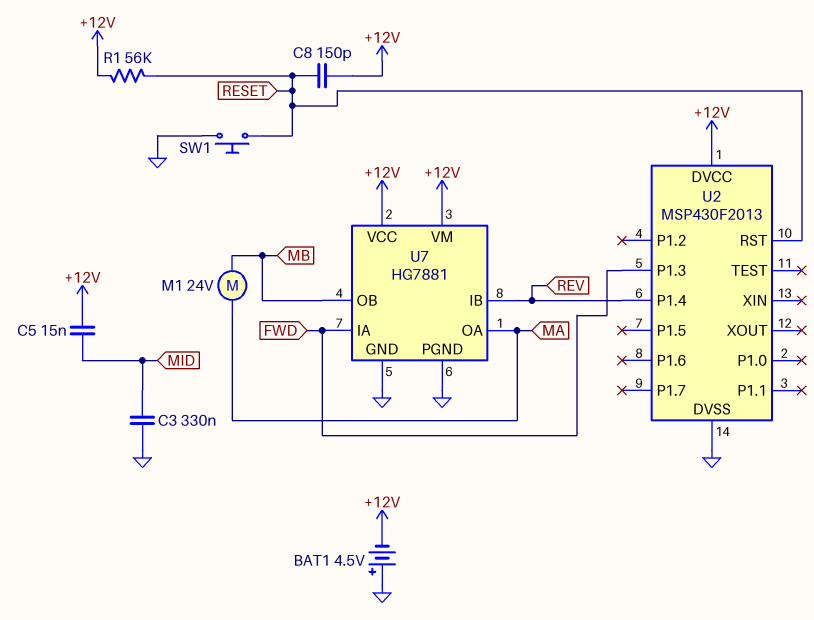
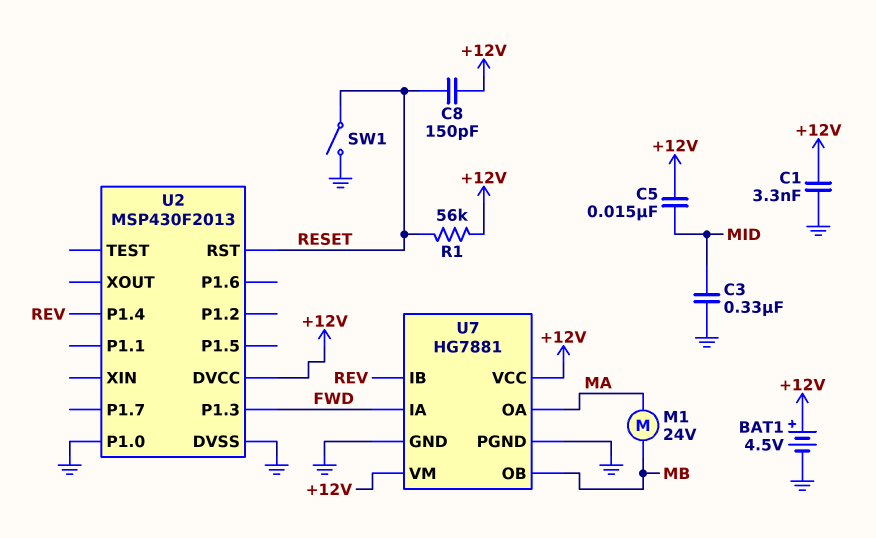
BAT1: 4.5V (plus GND, minus +12V) -> 4.5V (plus +12V, minus GND)
C1: none -> 3.3nF (+12V, GND)
SW1: button (GND, RESET) -> switch (GND, RESET)
U2 pin P1.0: none -> GND

